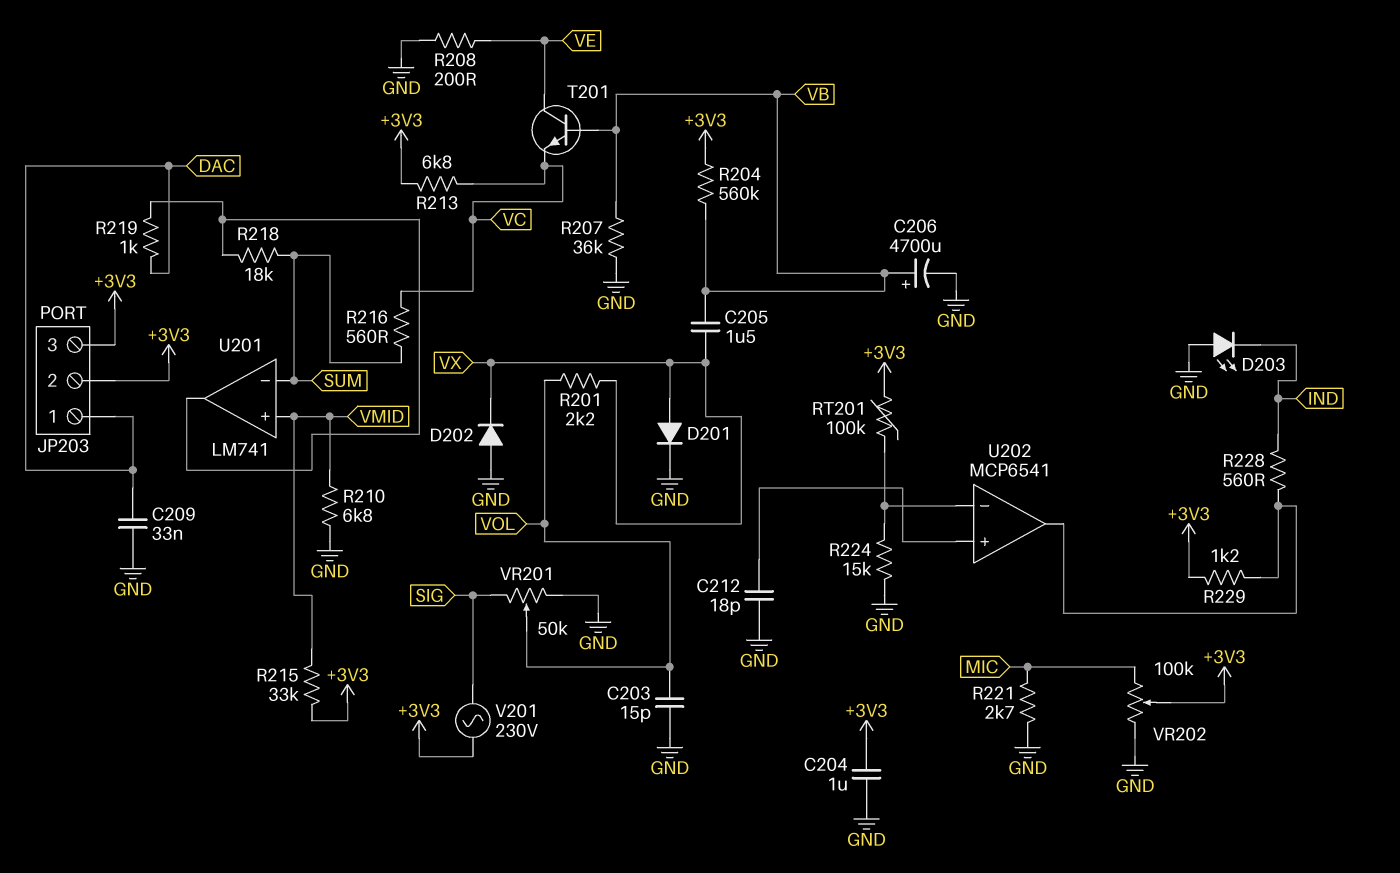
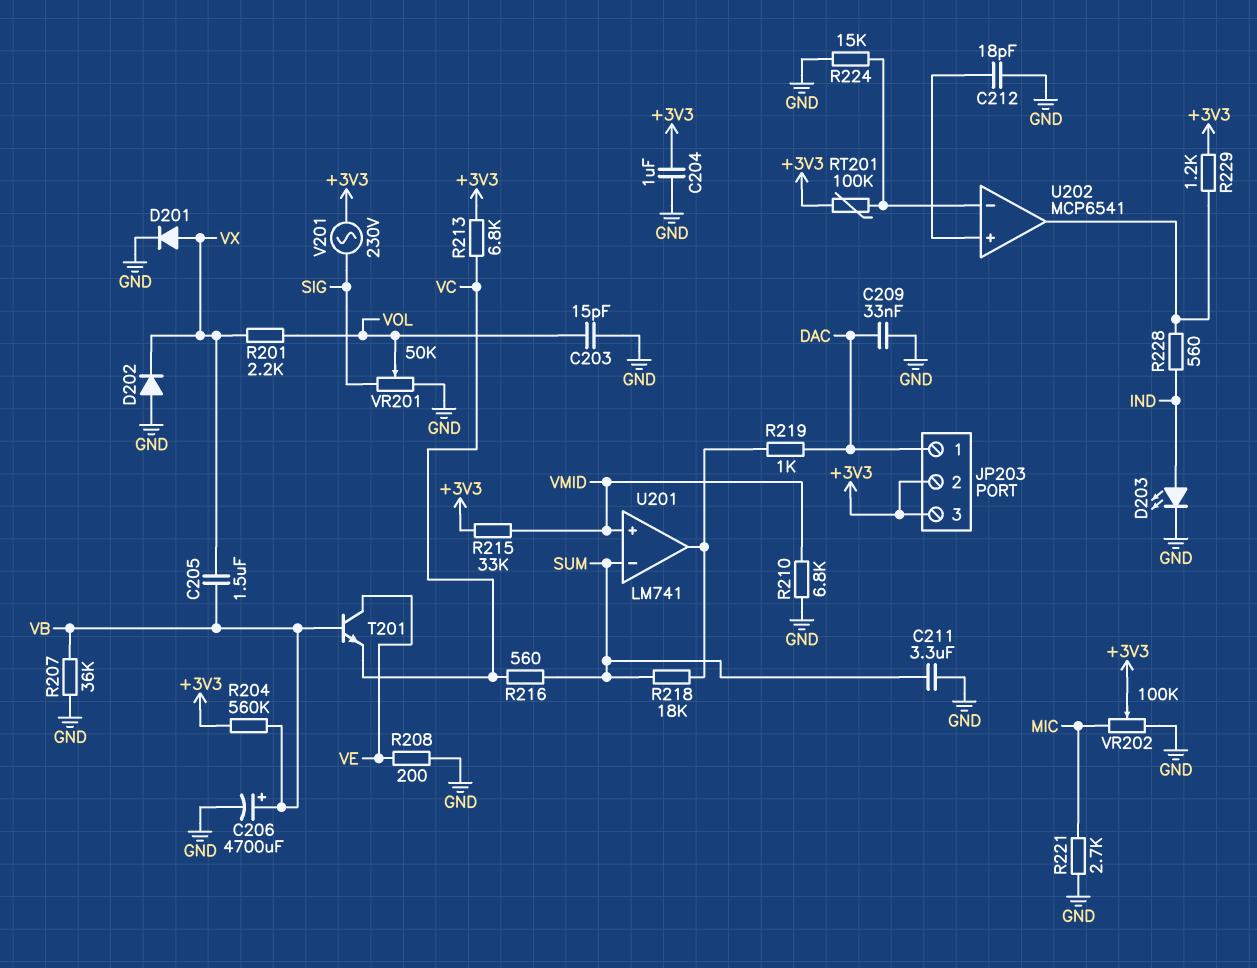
C211: none -> 3.3uF (GND, SUM)
D203: LED (A GND, K IND) -> LED (A IND, K GND)

